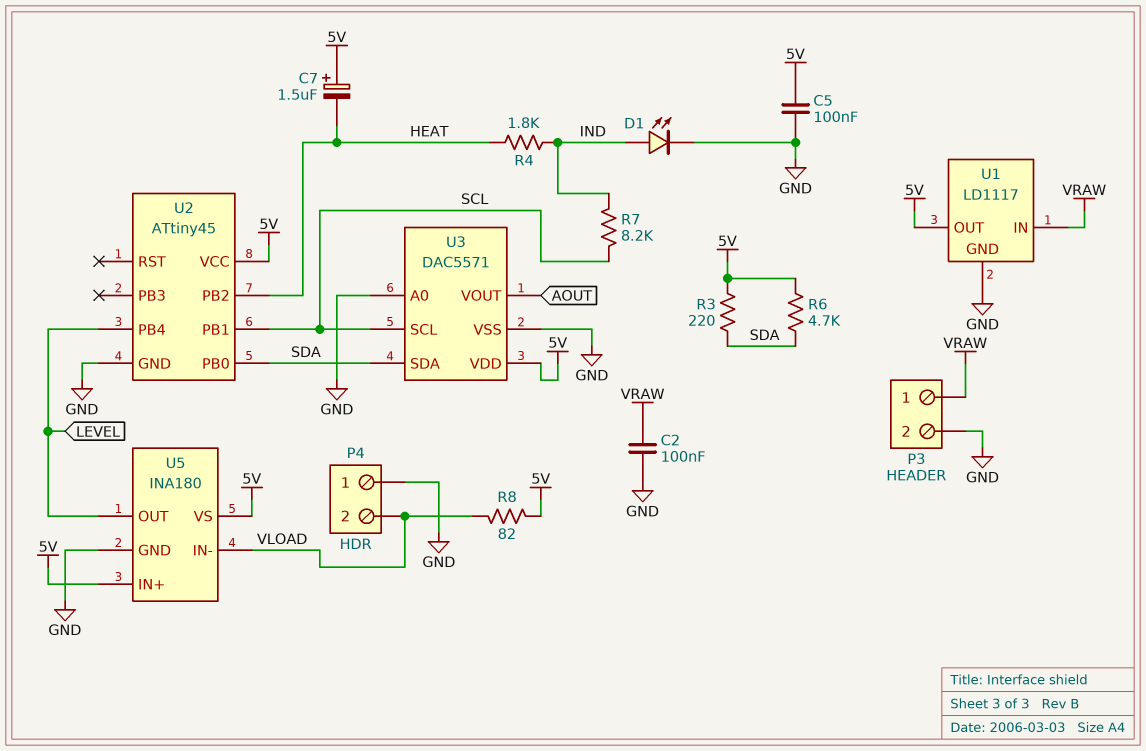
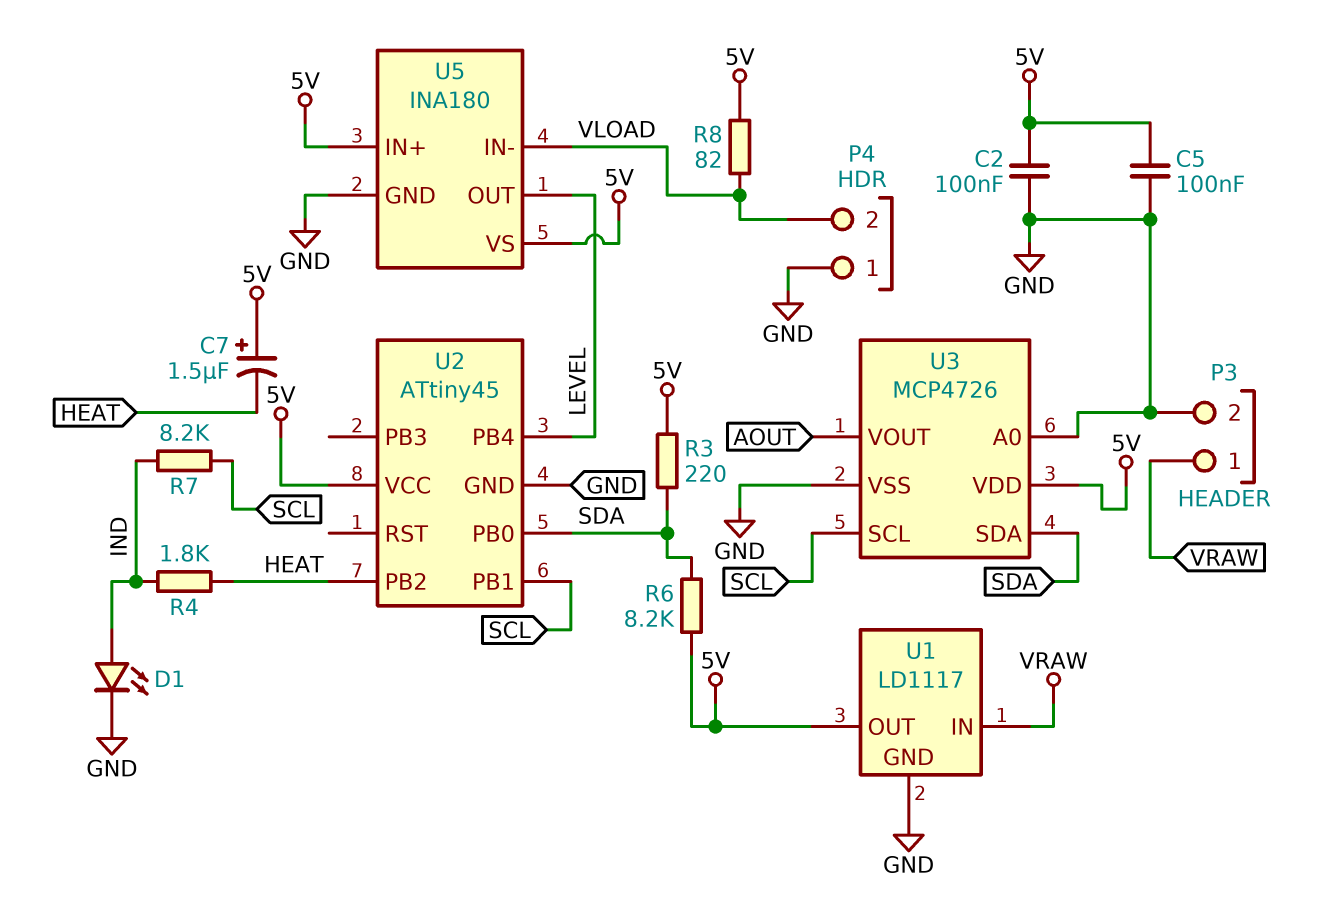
C2: 100nF (GND, VRAW) -> 100nF (5V, GND)
R6: 4.7k (5V, SDA) -> 8.2k (5V, SDA)
U3: DAC5571 -> MCP4726

